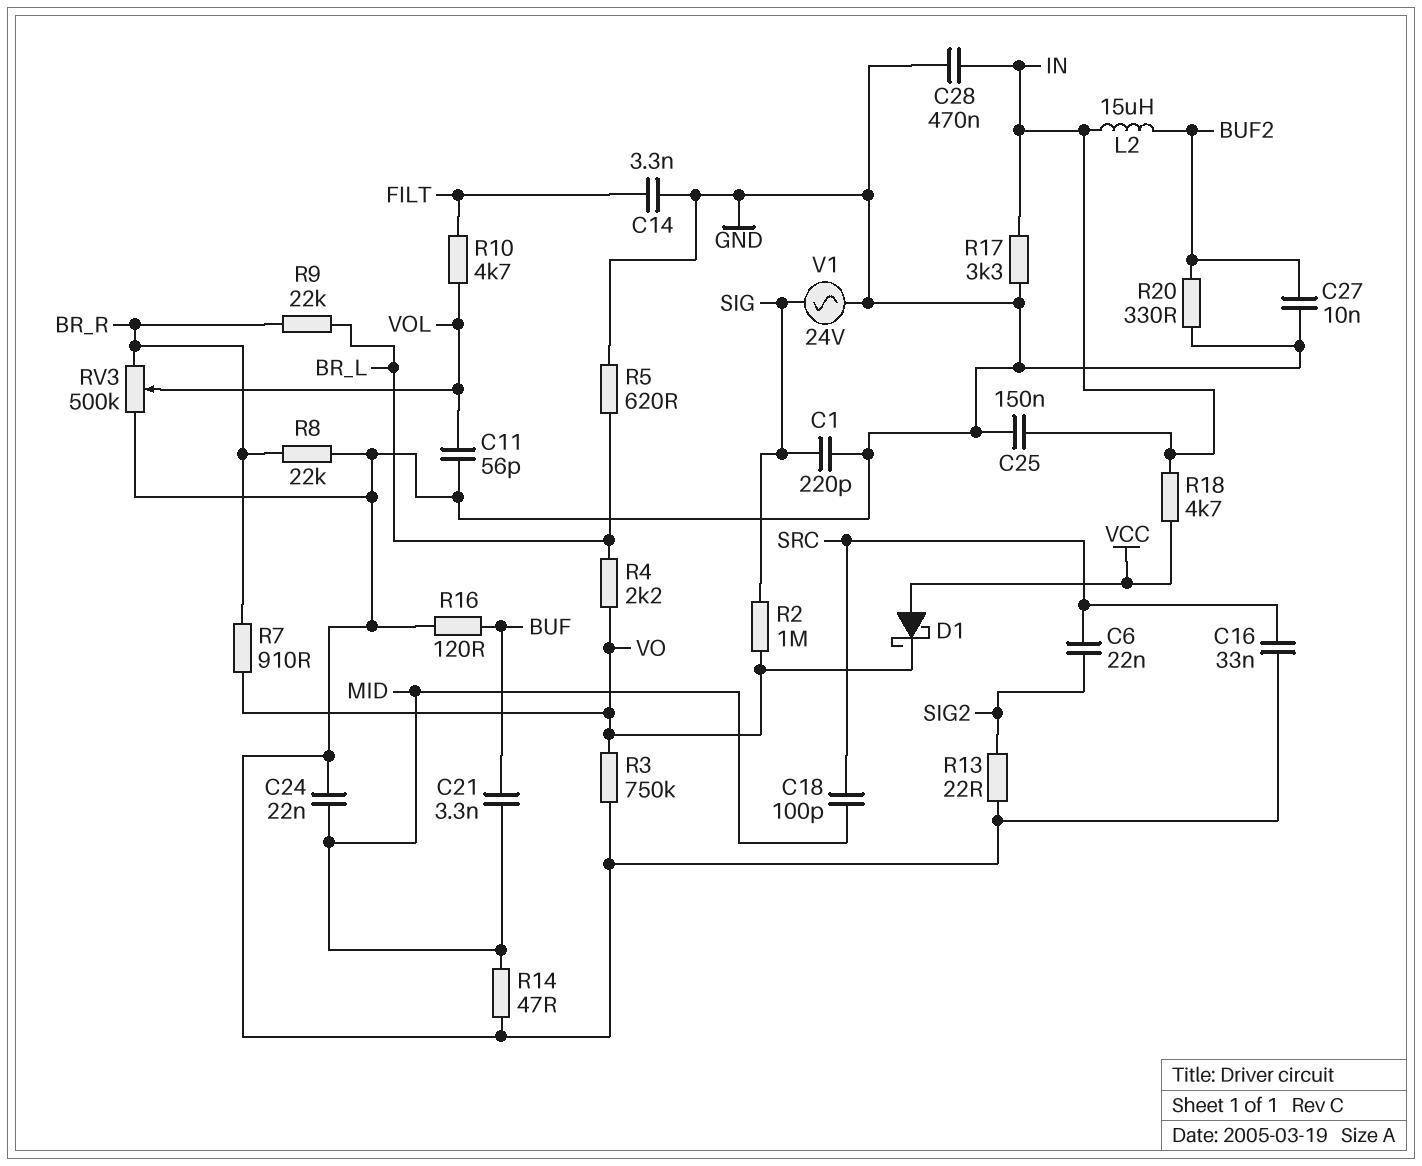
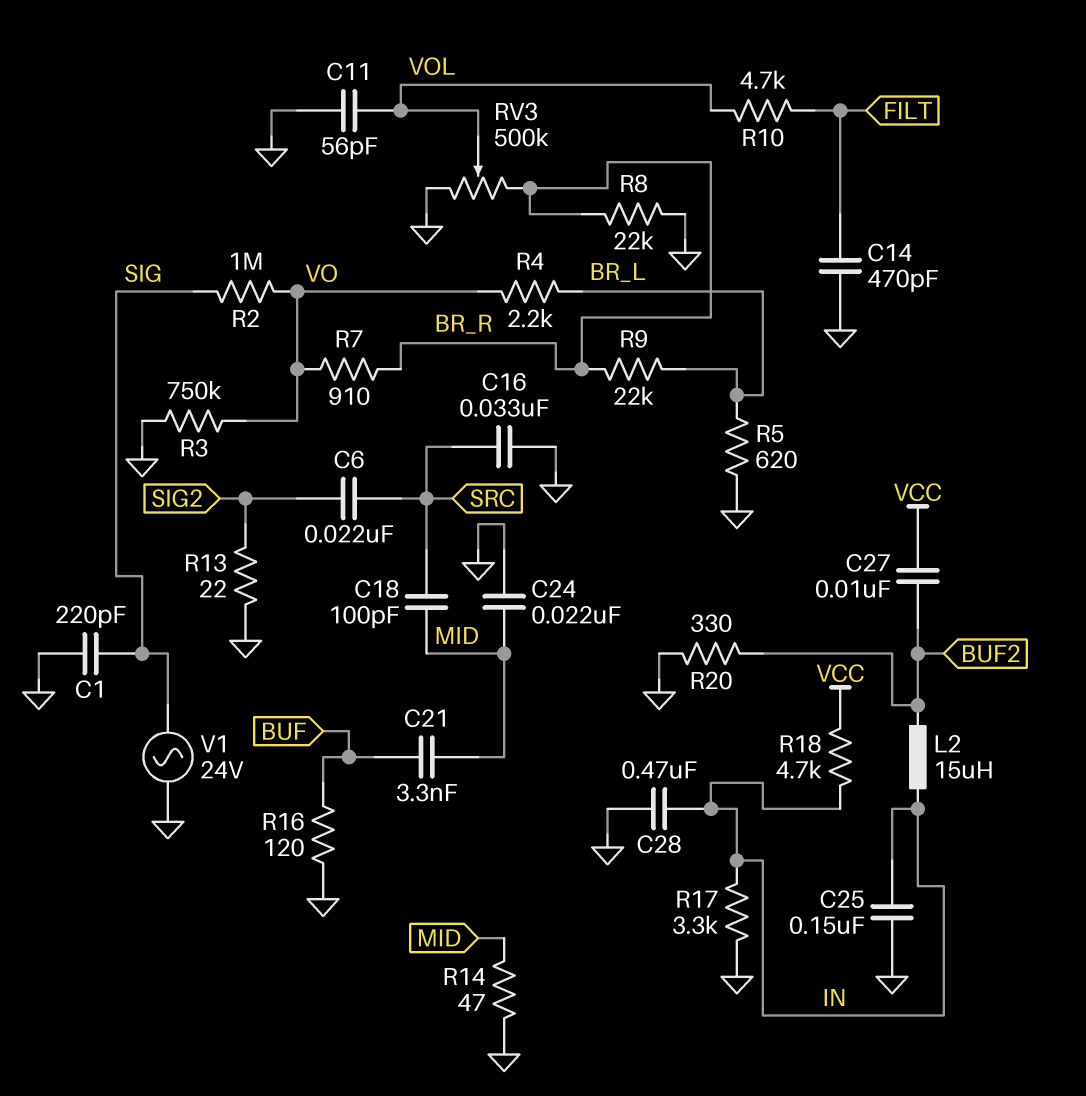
C14: 3.3nF (FILT, GND) -> 470pF (FILT, GND)
C27: 10nF (BUF2, GND) -> 10nF (BUF2, VCC)
D1: schottky (A VCC, K VO) -> none

